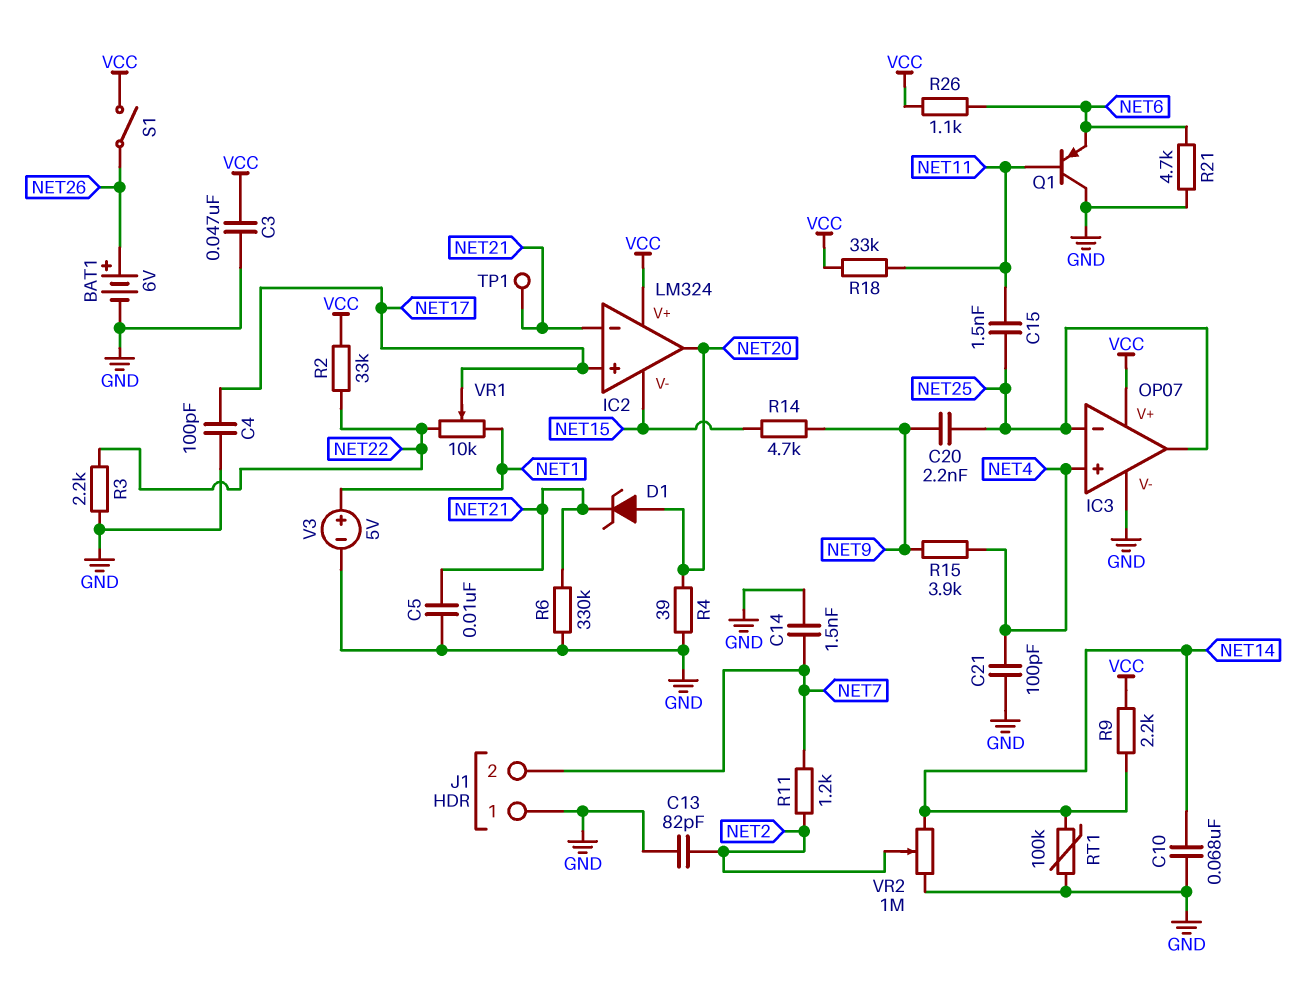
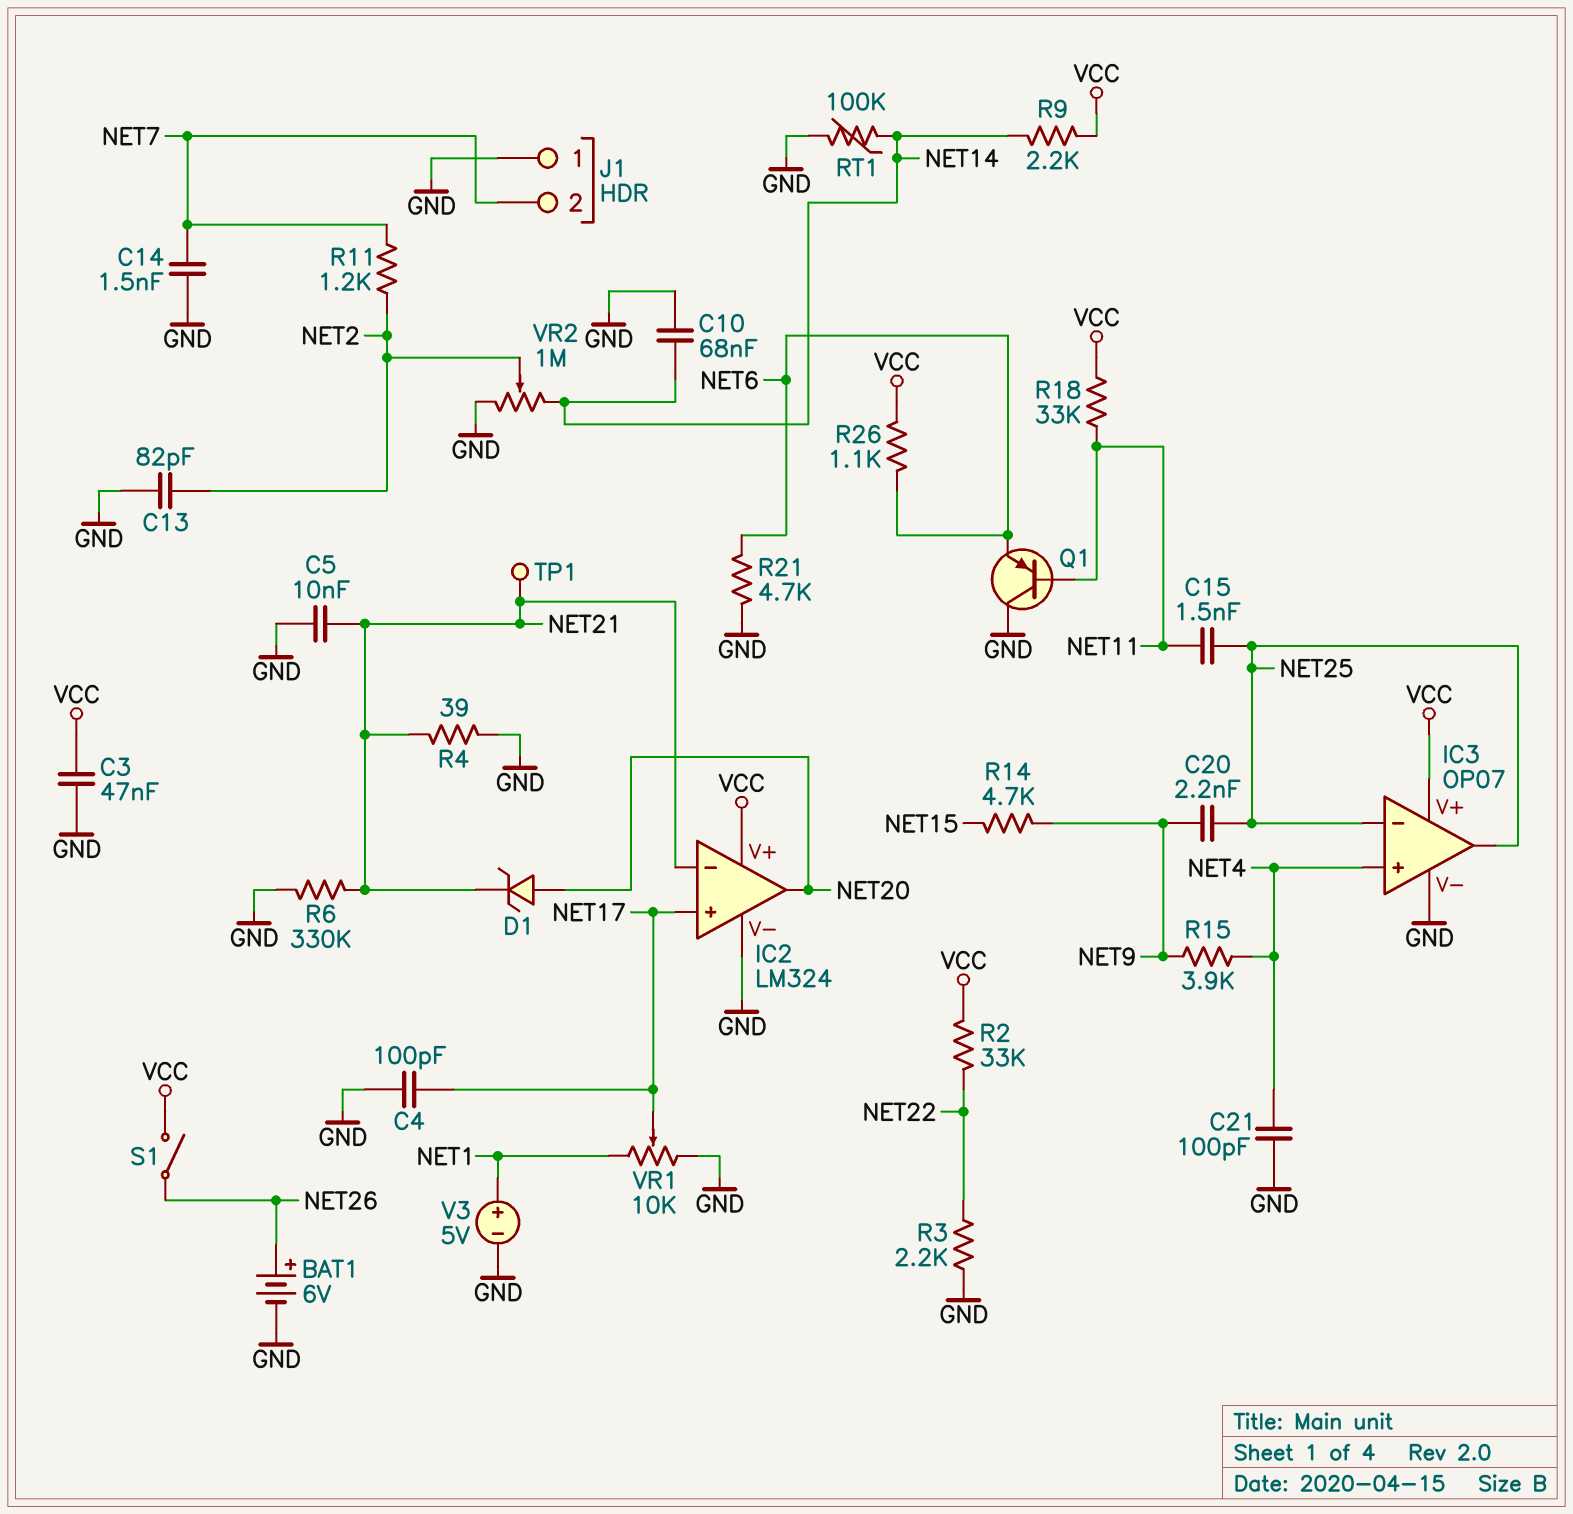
IC2 pin V-: NET15 -> GND
R4: 39 (GND, NET20) -> 39 (GND, NET21)
VR1: 10k (NET1, NET22, wiper NET17) -> 10k (GND, NET1, wiper NET17)

